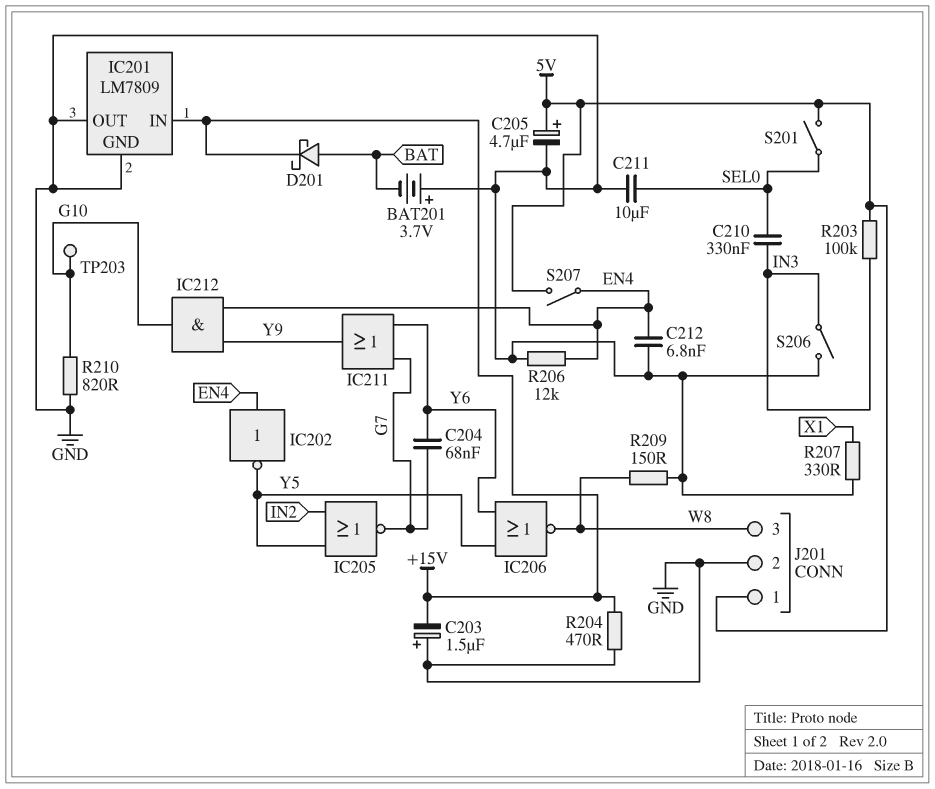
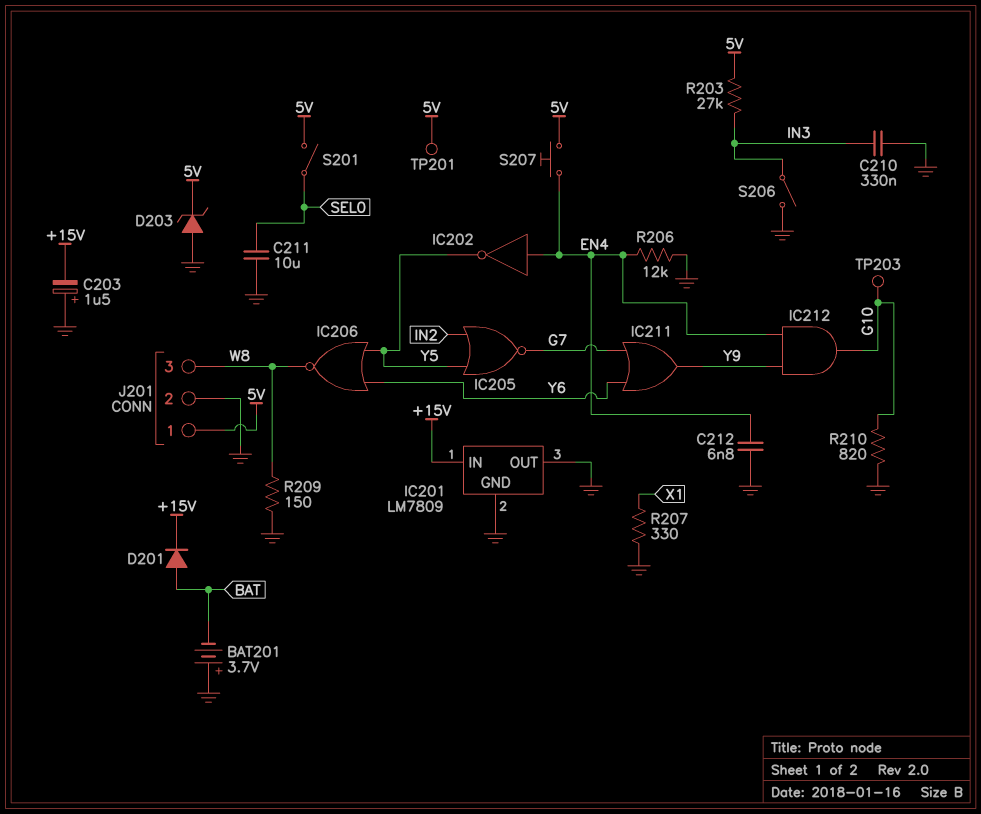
C204: 68nF (G7, Y6) -> none
C205: 4.7uF (plus 5V, minus GND) -> none
C210: 330nF (IN3, SEL0) -> 330nF (GND, IN3)
D201: schottky (A BAT, K +15V) -> diode (A BAT, K +15V)
D203: none -> zener (A GND, K 5V)
R203: 100k (5V, IN3) -> 27k (5V, IN3)
R204: 470 (+15V, GND) -> none
S207: switch (5V, EN4) -> button (5V, EN4)
TP201: none -> test point (5V)

